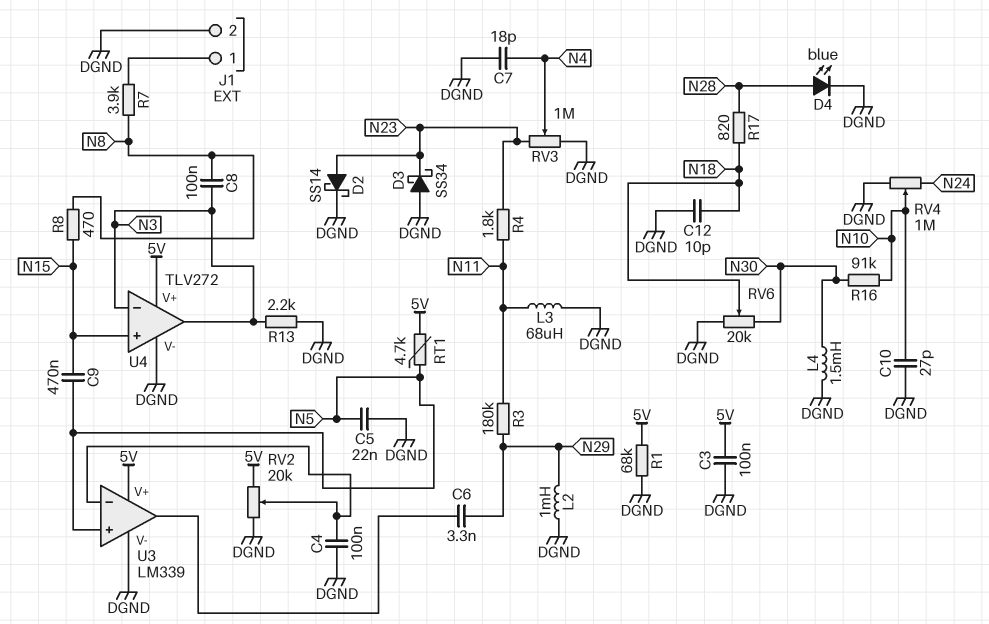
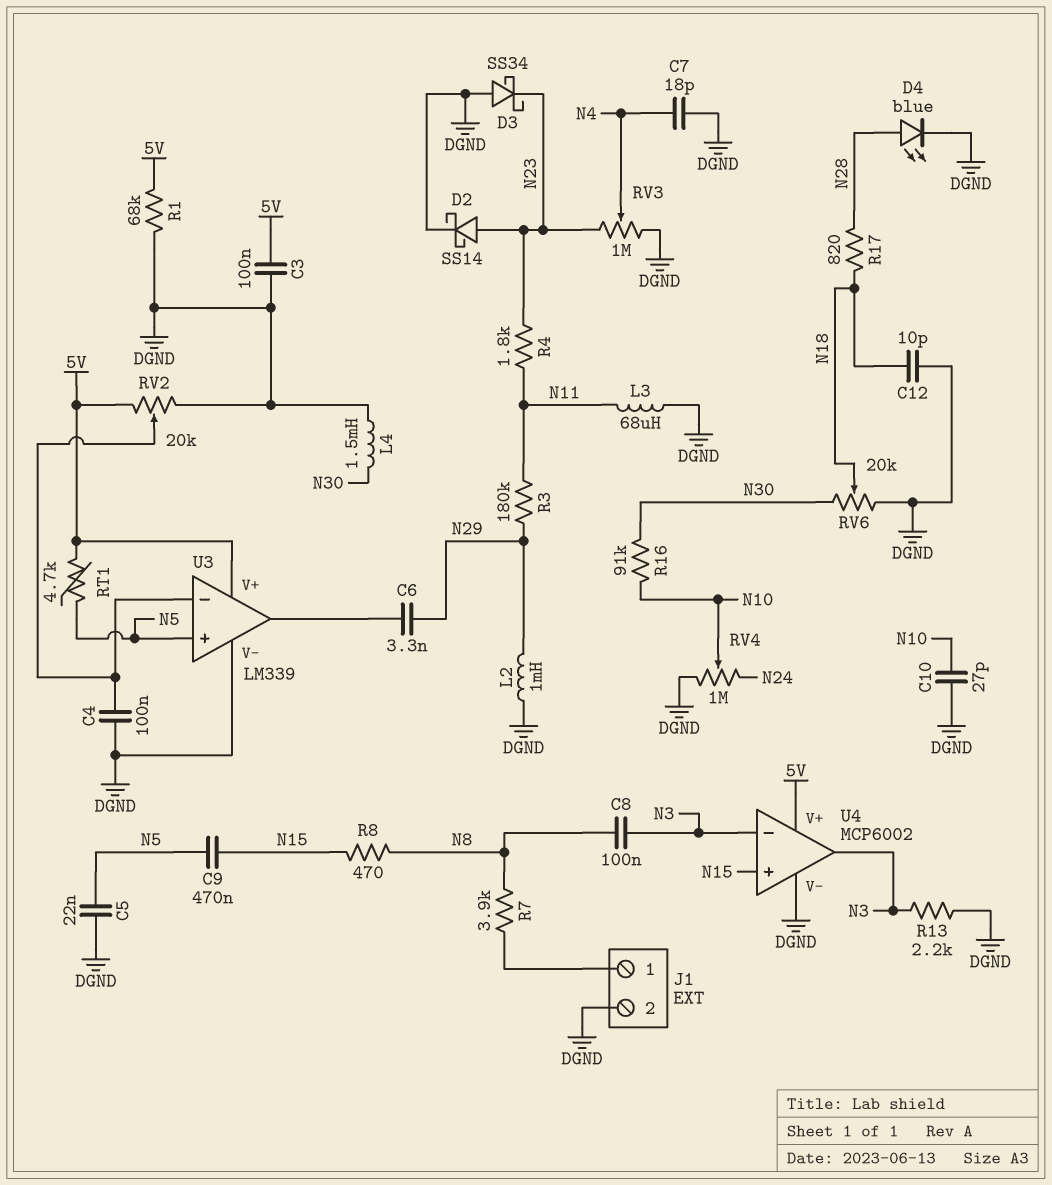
U4: TLV272 -> MCP6002

